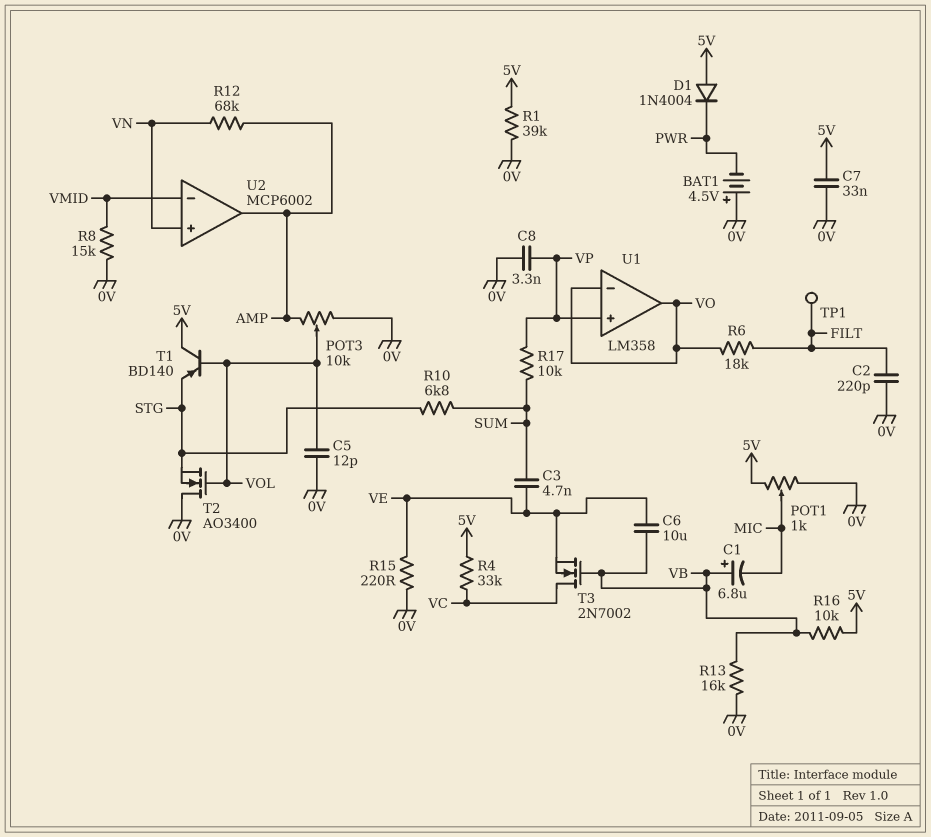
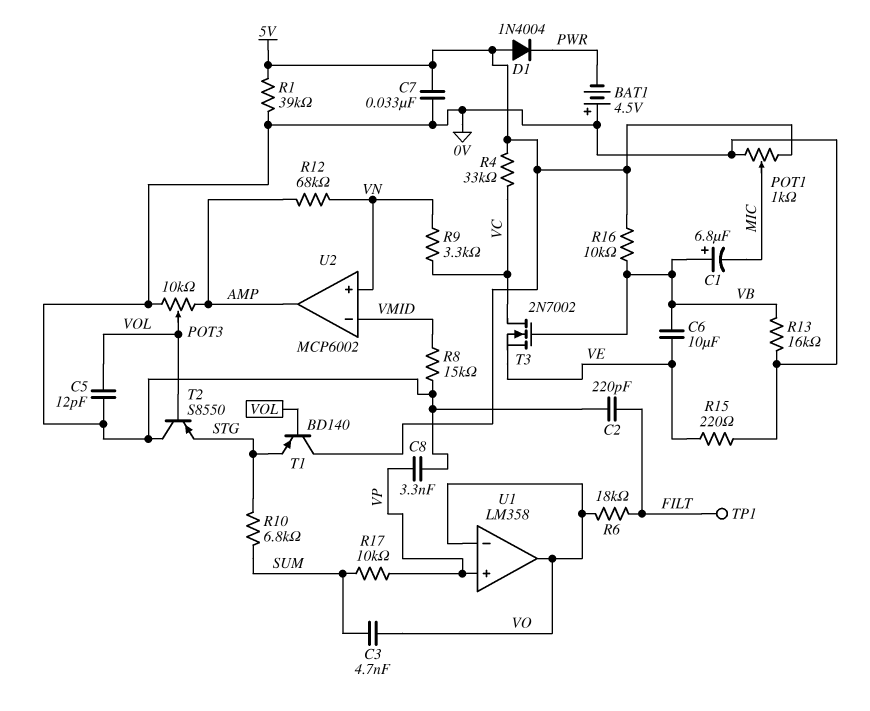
C3: 4.7nF (SUM, VE) -> 4.7nF (SUM, VO)
R9: none -> 3.3k (VC, VN)
T2: NMOS AO3400 (G VOL, D 0V, S STG) -> PNP S8550 (B VOL, C 0V, E STG)

